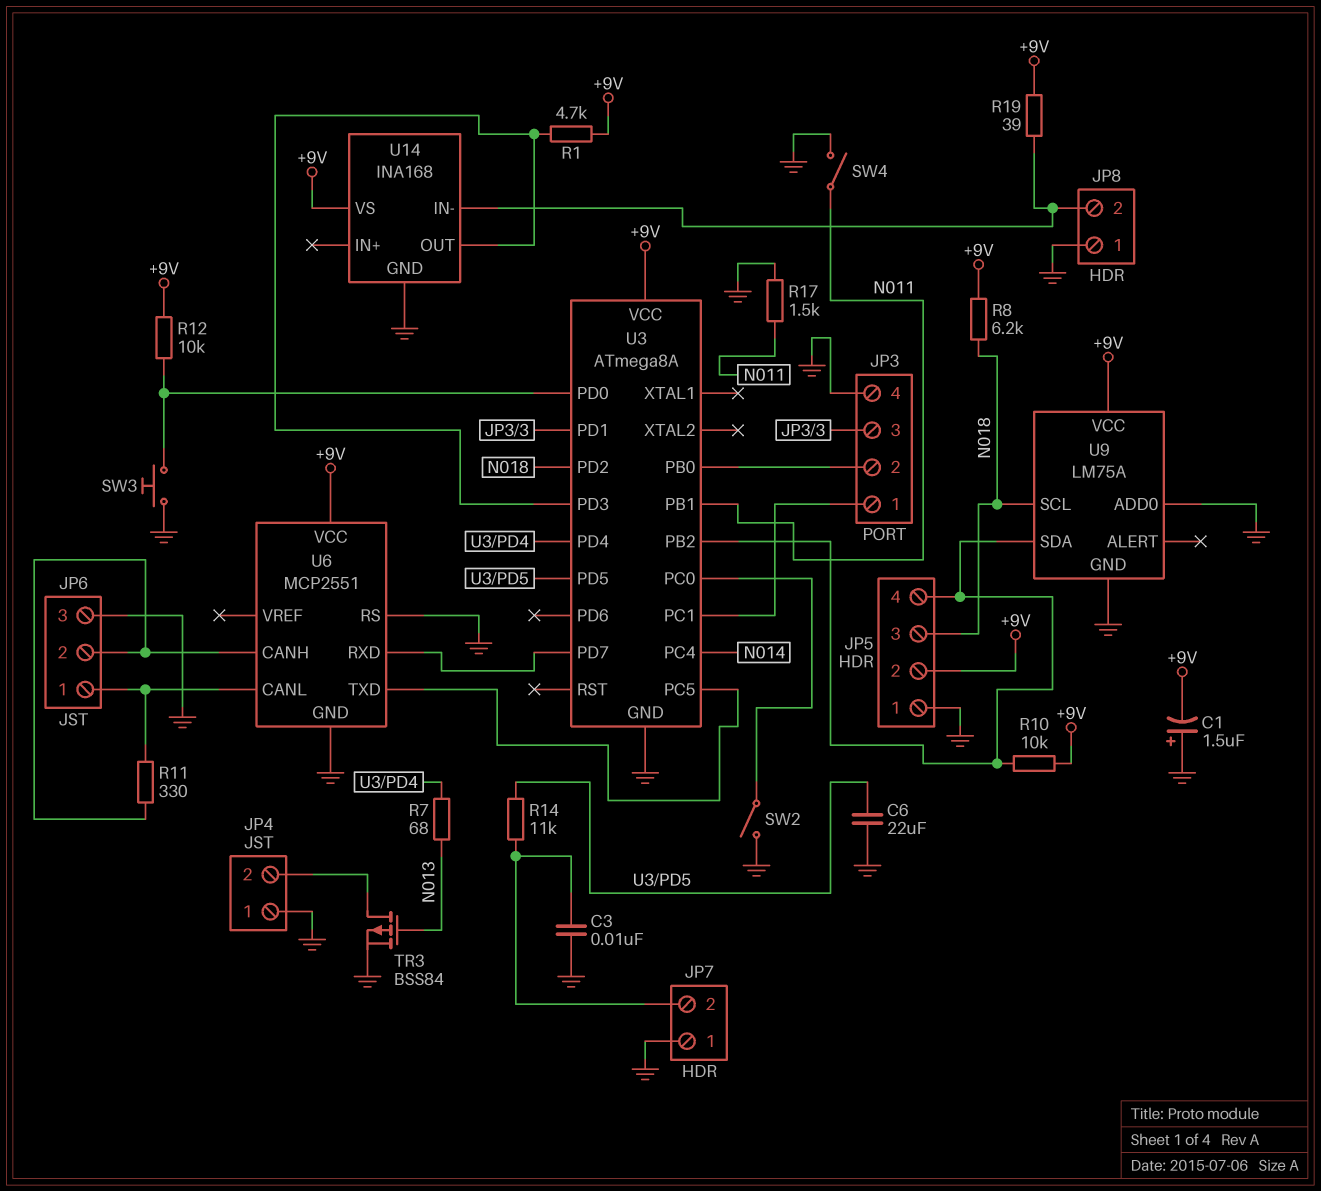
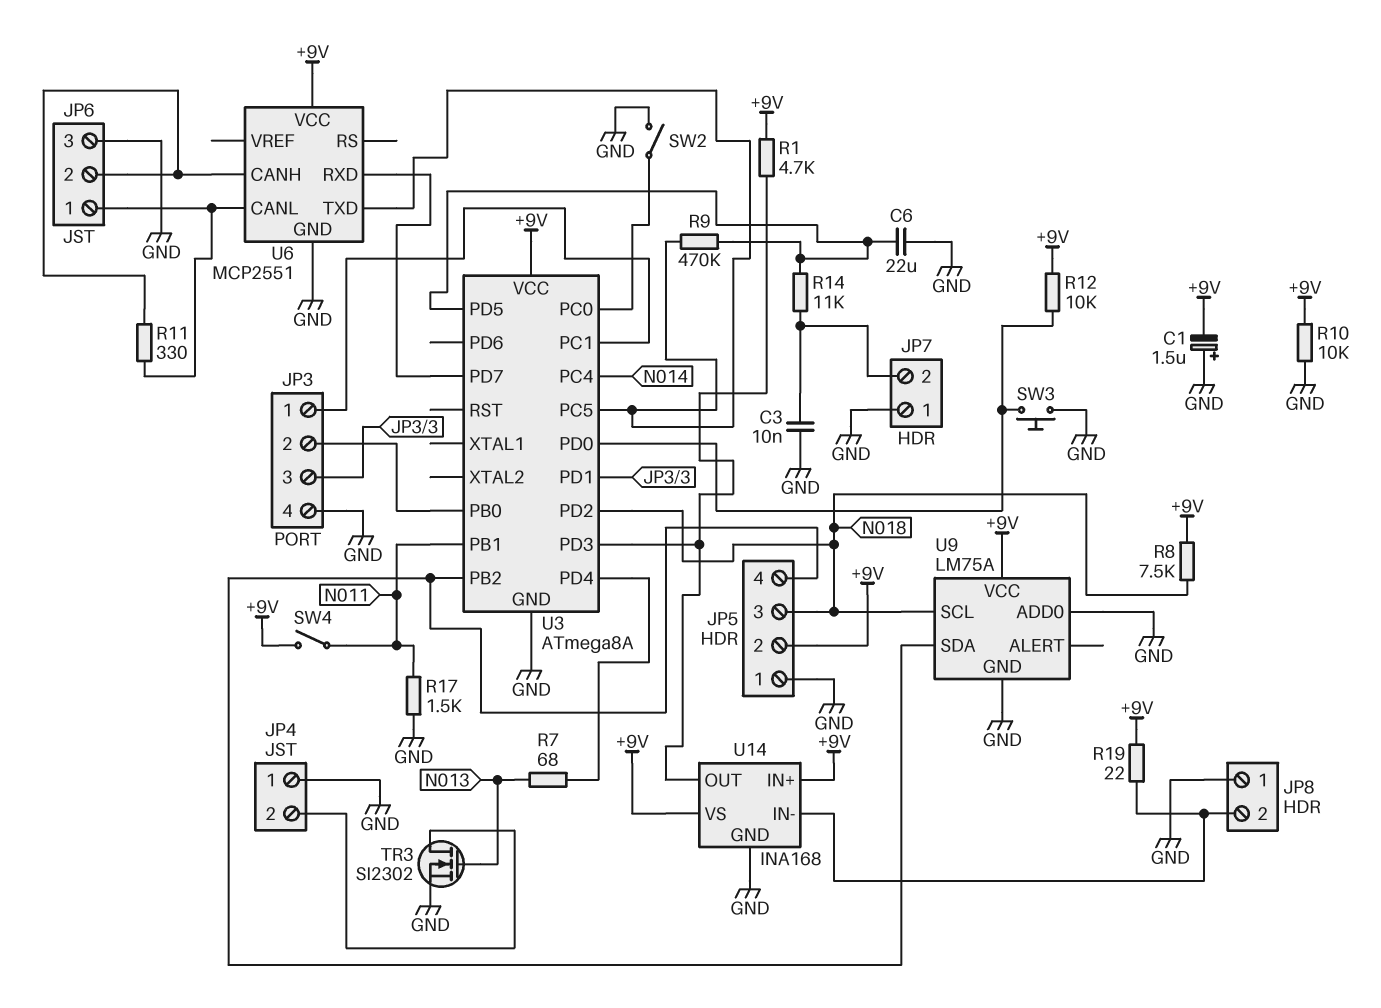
R8: 6.2k (+9V, N018) -> 7.5k (+9V, N018)
R9: none -> 470k (U3/PC5, U3/PD5)
R10: 10k (+9V, JP5/4) -> 10k (+9V, GND)
R19: 39 (+9V, JP8/2) -> 22 (+9V, JP8/2)
SW4: switch (GND, N011) -> switch (+9V, N011)
TR3: PMOS BSS84 (G N013, D JP4/2, S GND) -> NMOS SI2302 (G N013, D JP4/2, S GND)
U6 pin RS: GND -> none
U14 pin IN+: none -> +9V

